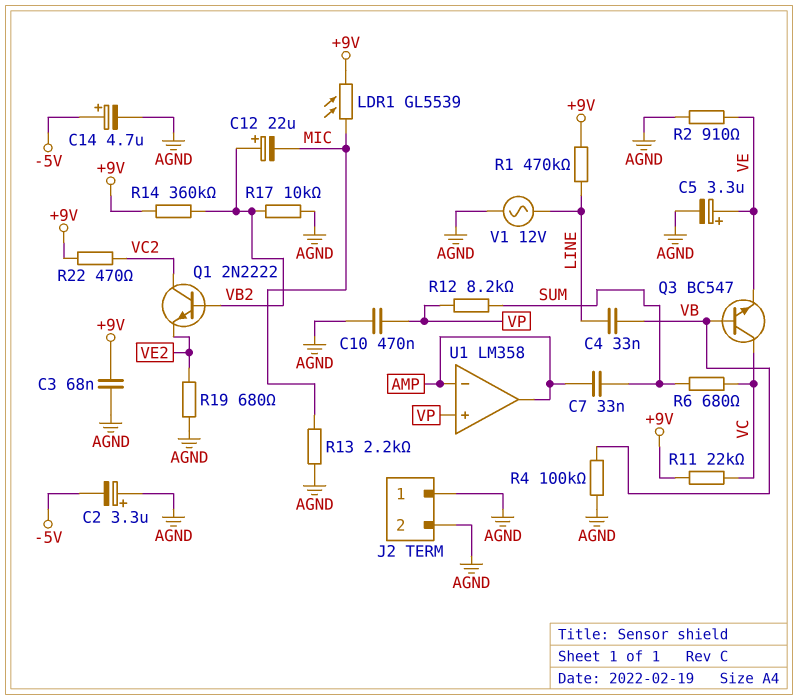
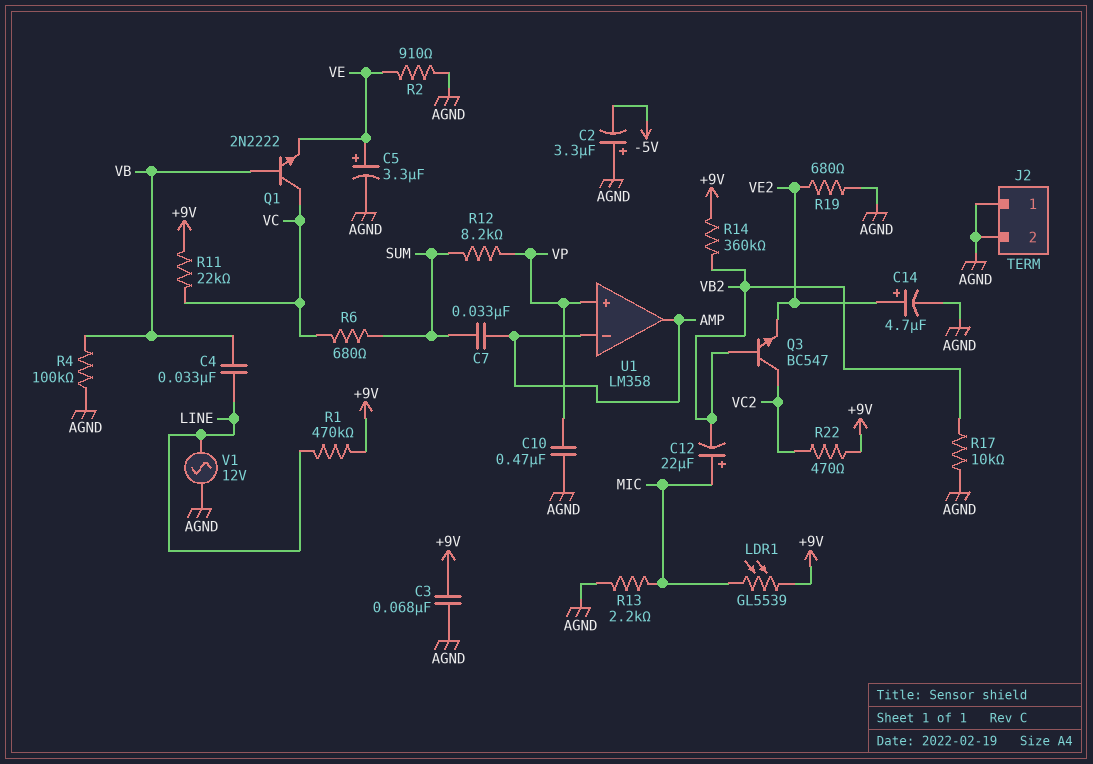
C12: 22uF (plus VB2, minus MIC) -> 22uF (plus MIC, minus VB2)
C14: 4.7uF (plus -5V, minus AGND) -> 4.7uF (plus VE2, minus AGND)
Q1: NPN 2N2222 (B VB2, C VC2, E VE2) -> NPN 2N2222 (B VB, C VC, E VE)
Q3: NPN BC547 (B VB, C VC, E VE) -> NPN BC547 (B VB2, C VC2, E VE2)

